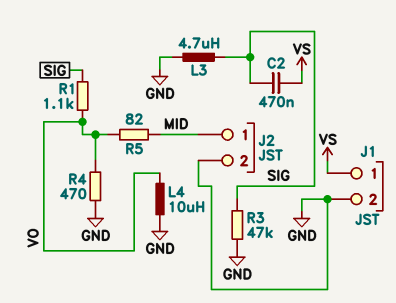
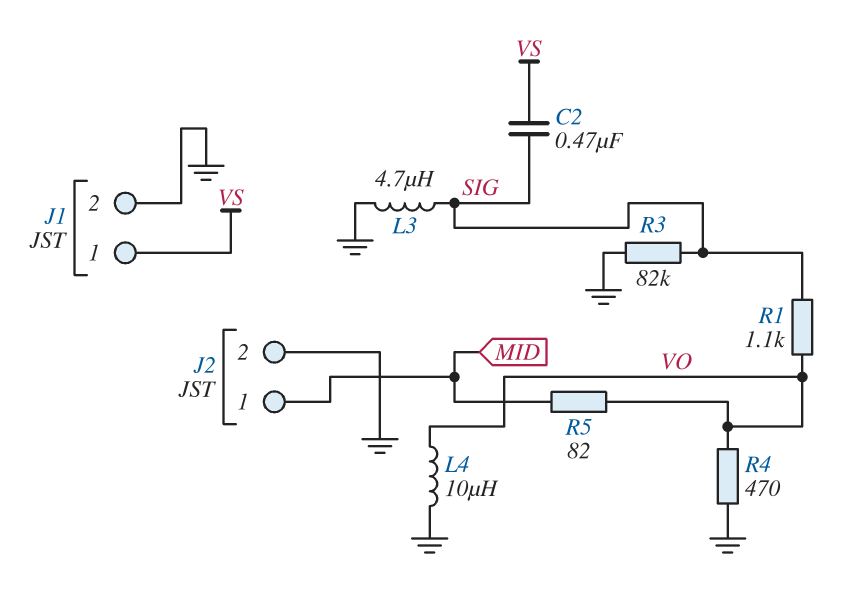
R3: 47k (GND, SIG) -> 82k (GND, SIG)

